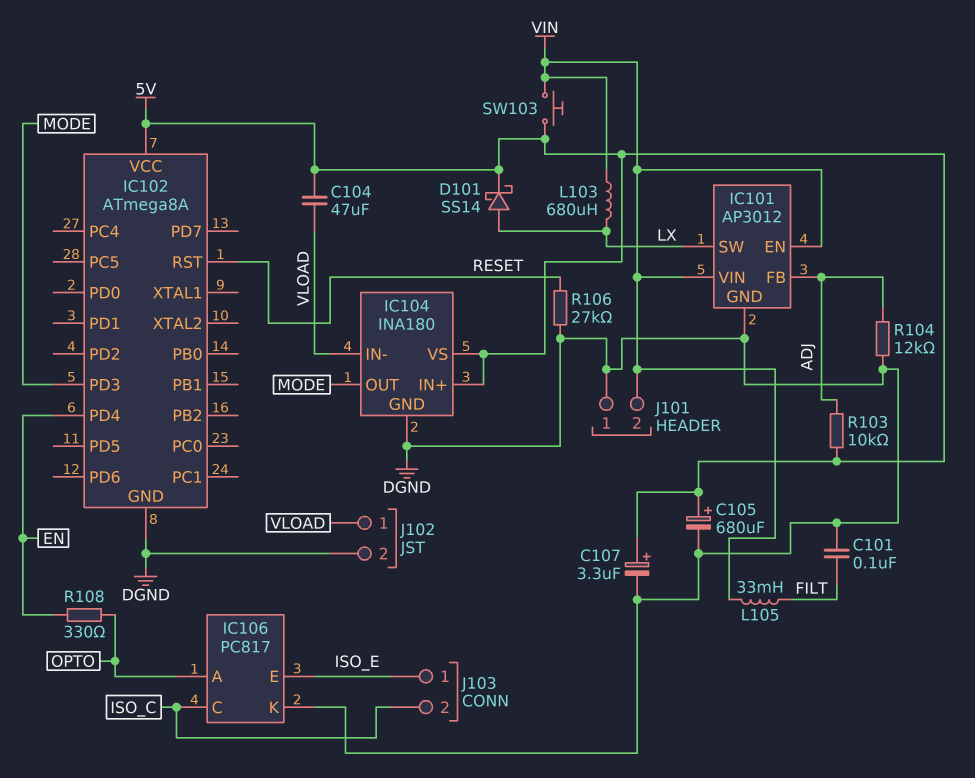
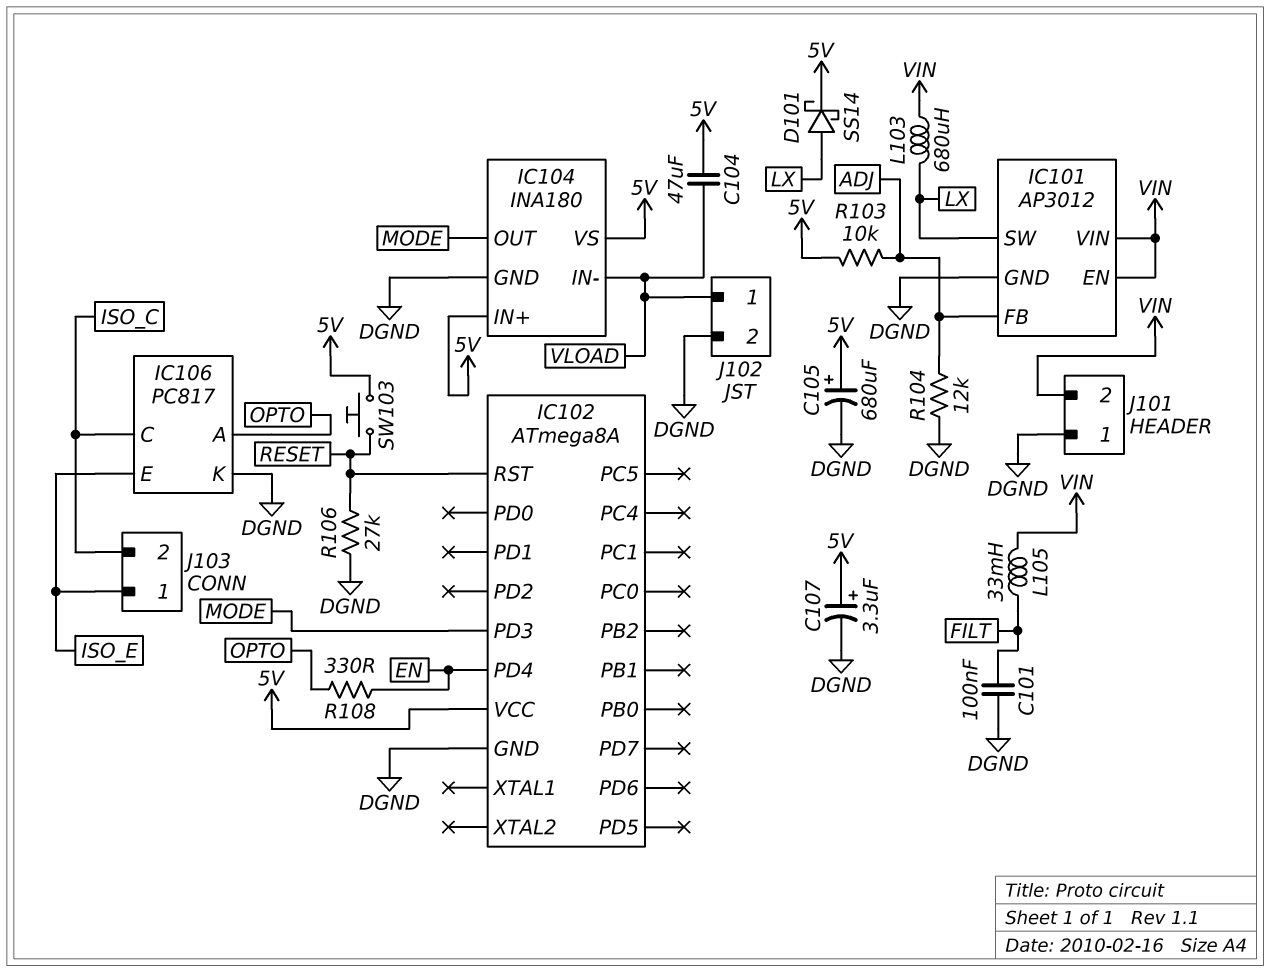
SW103: button (5V, VIN) -> button (5V, RESET)

